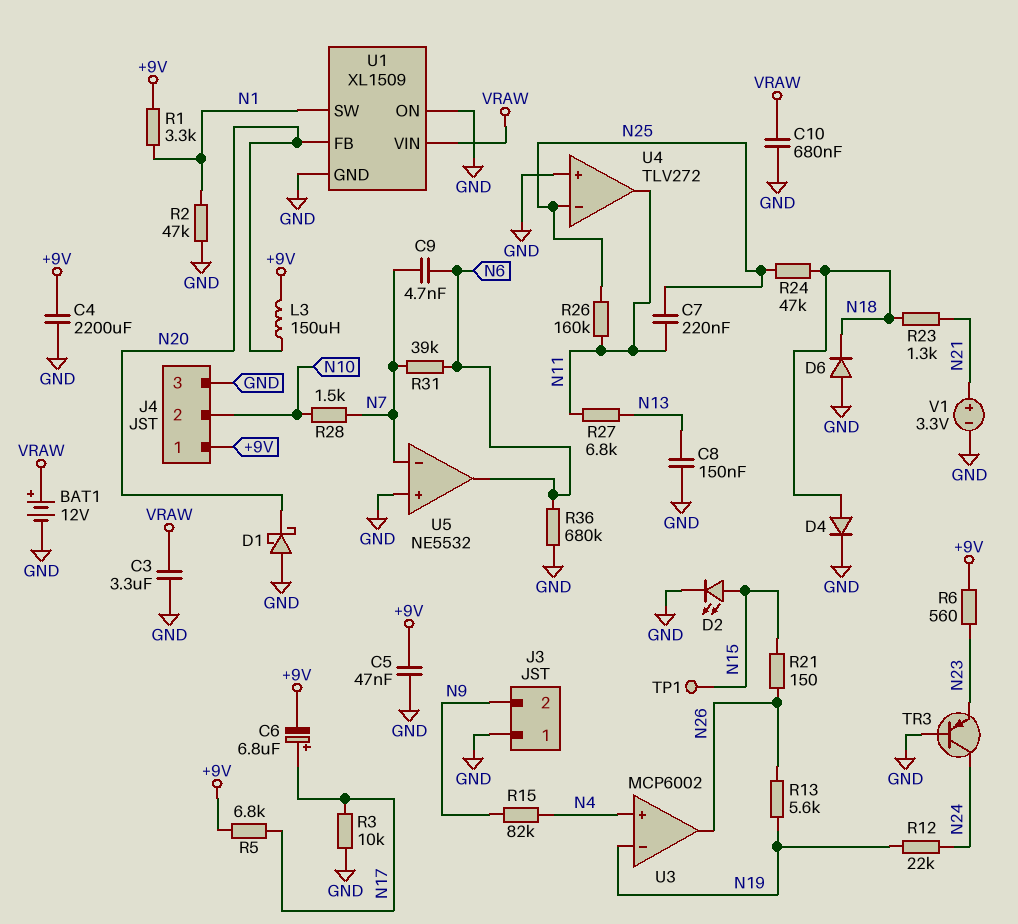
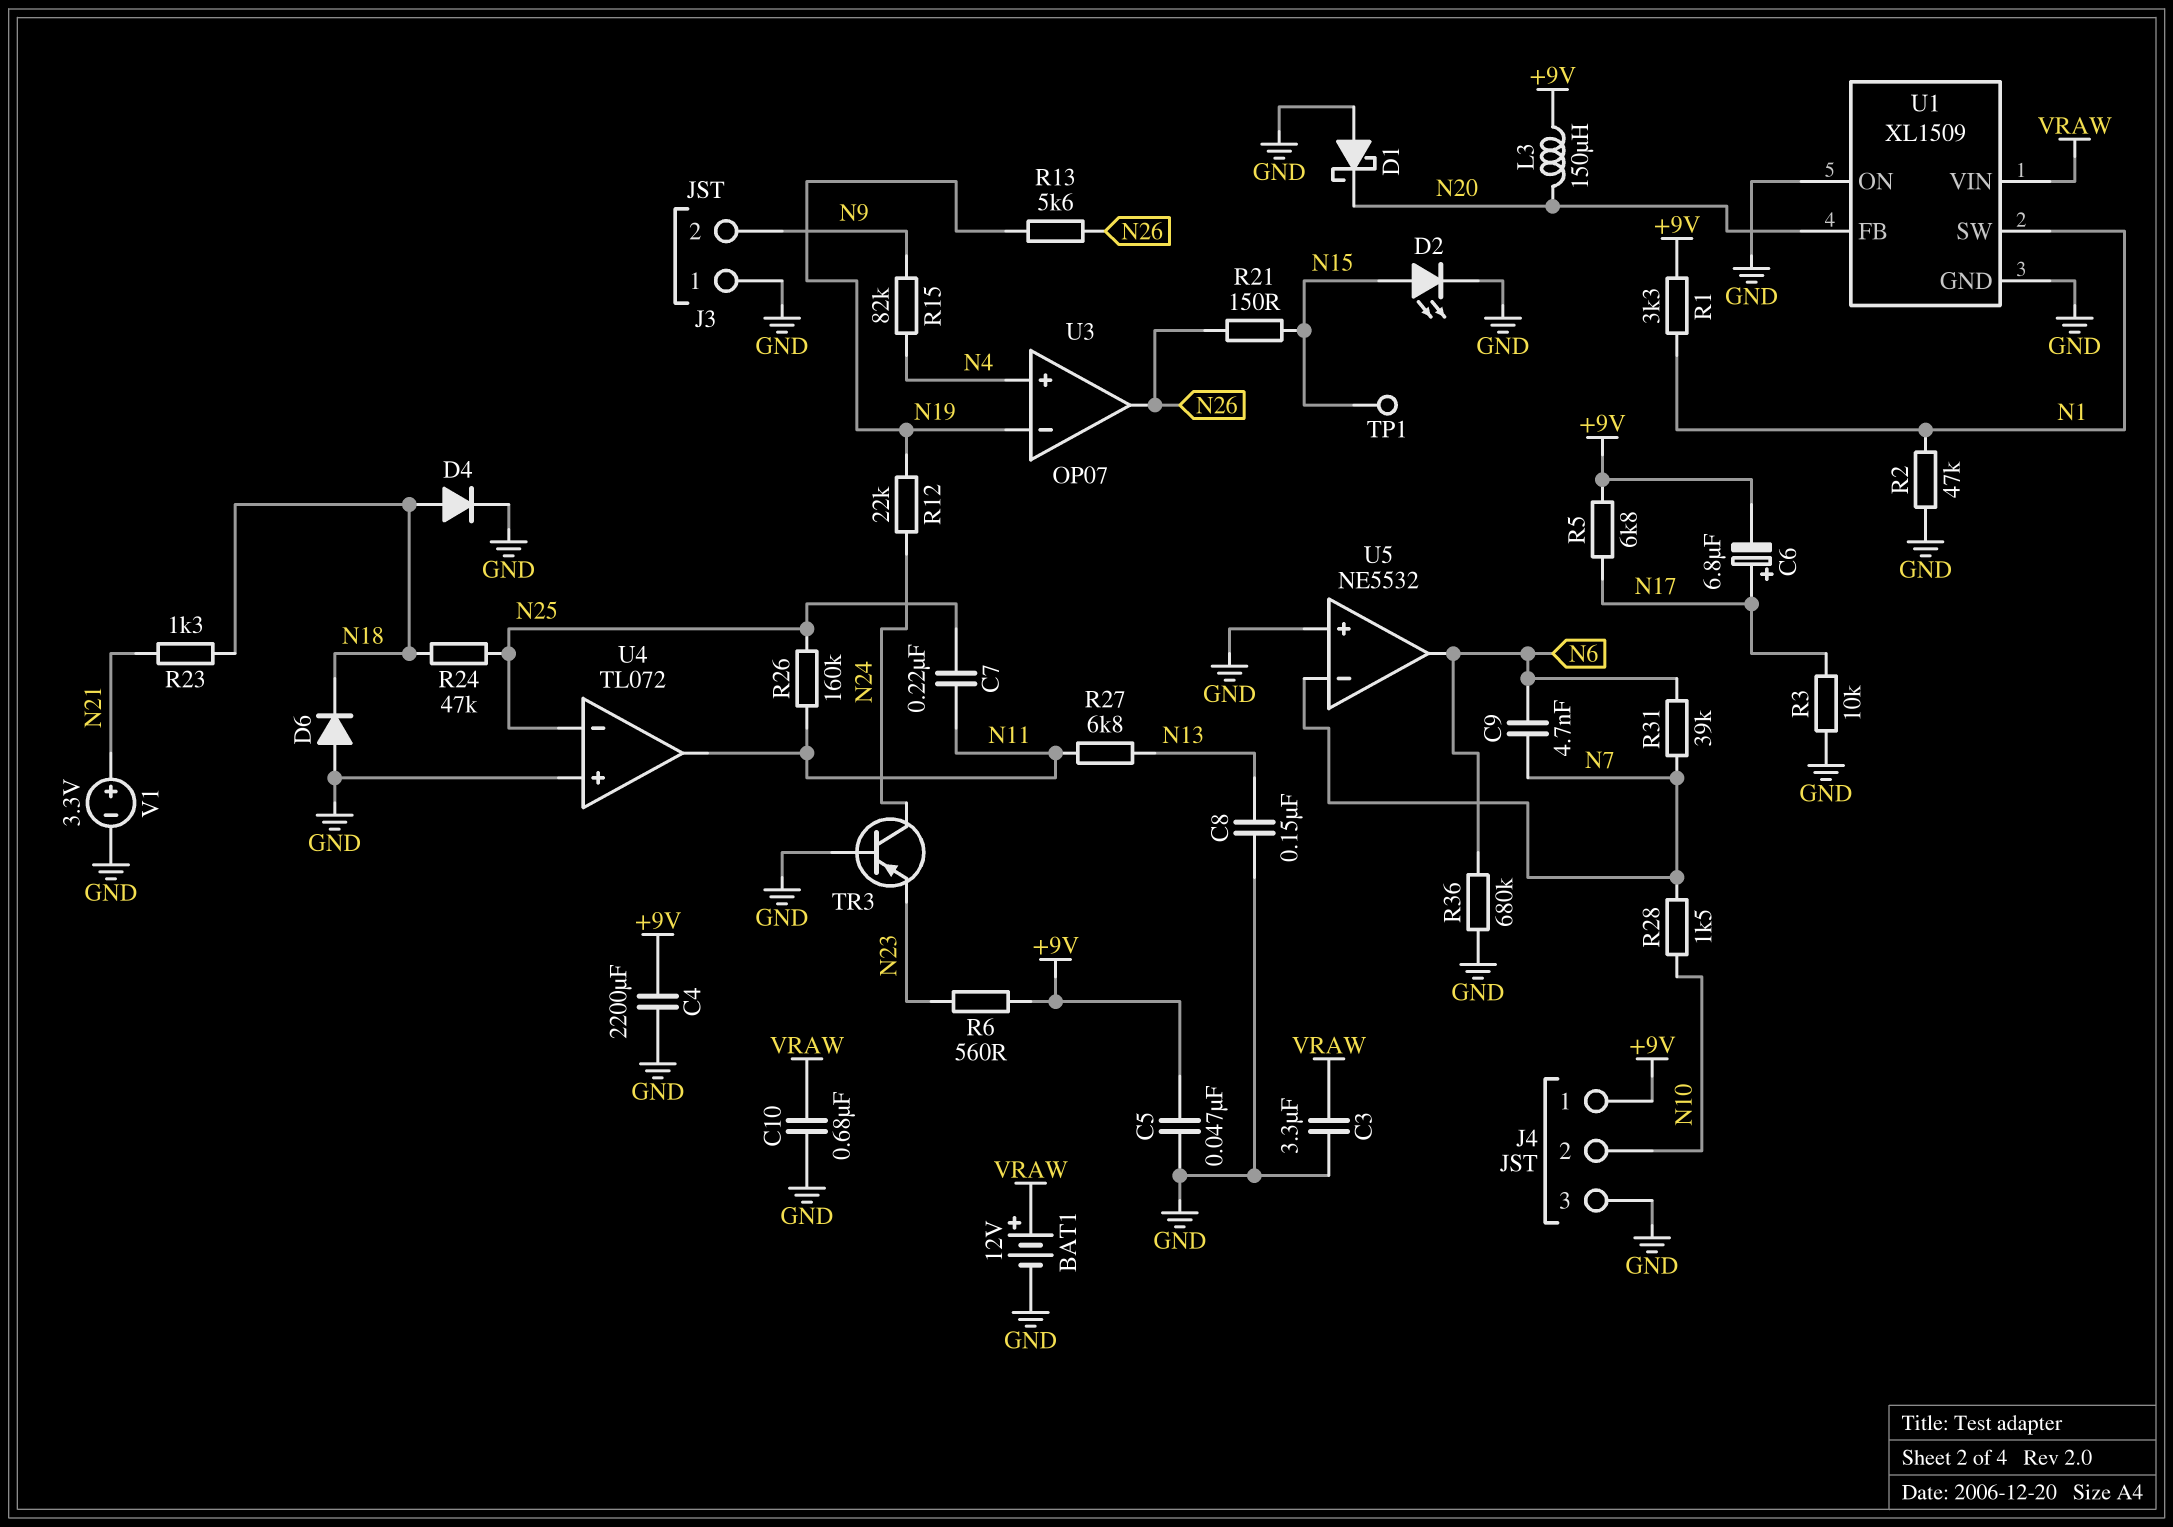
U3: MCP6002 -> OP07
U4: TLV272 -> TL072

